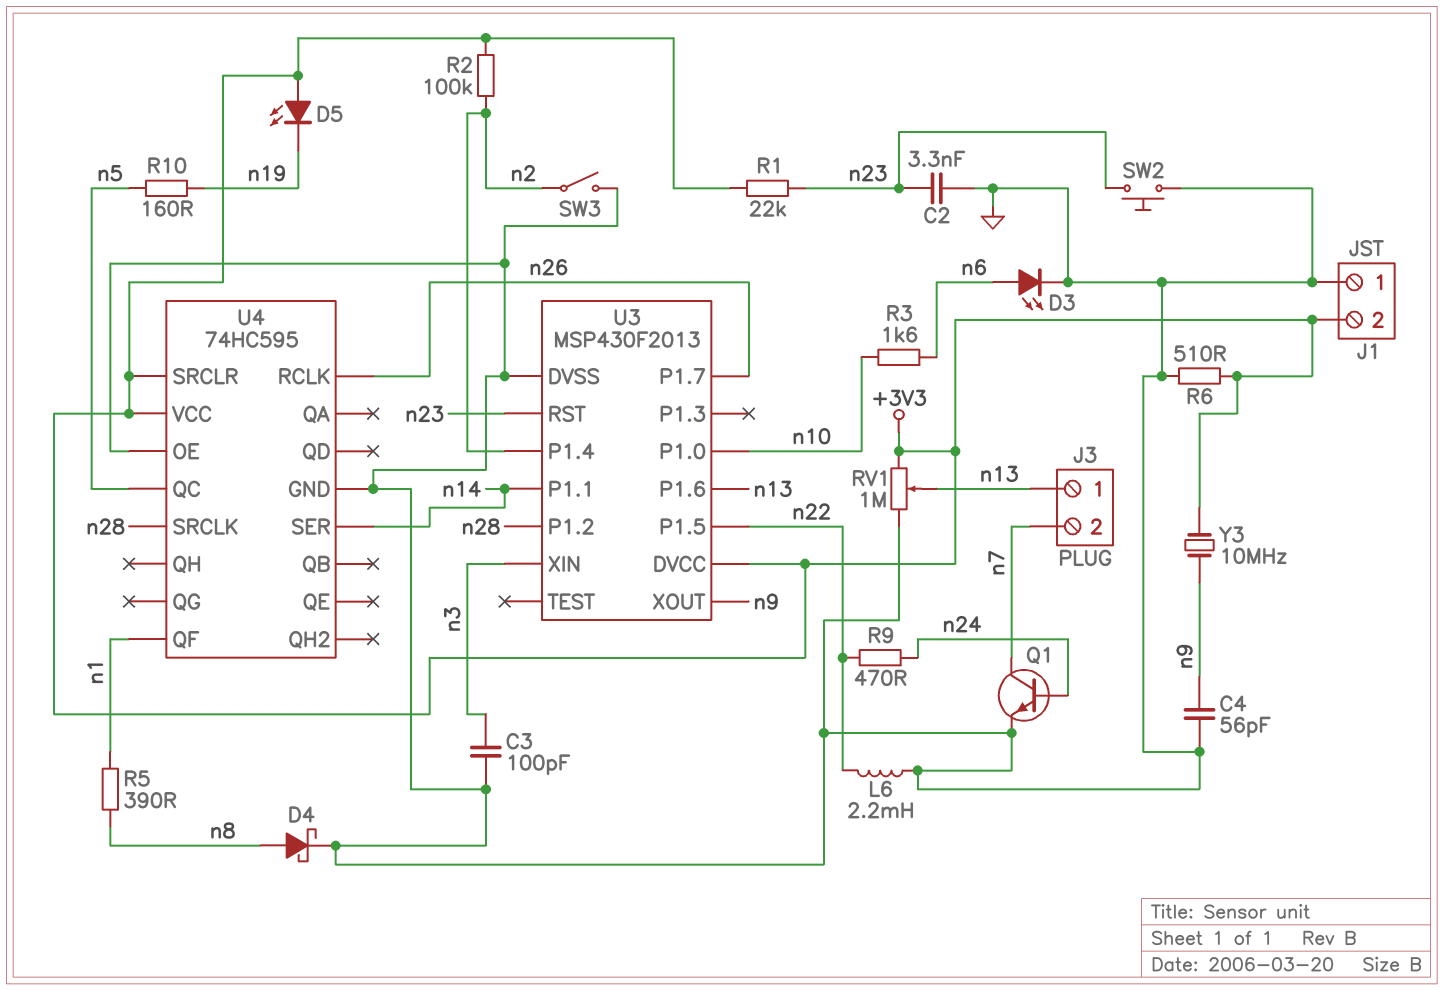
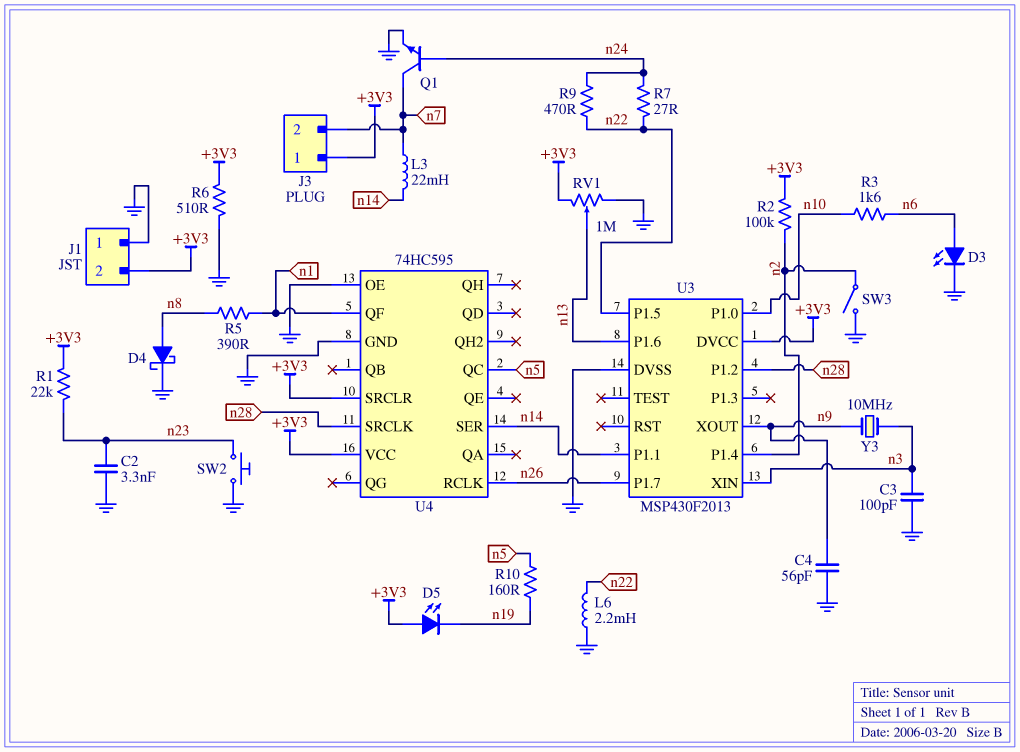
J3 pin 1: n13 -> +3V3
L3: none -> 22mH (n7, n14)
R7: none -> 27 (n22, n24)
U3 pin RST: n23 -> none
Y3: 10MHz (+3V3, n9) -> 10MHz (n3, n9)

